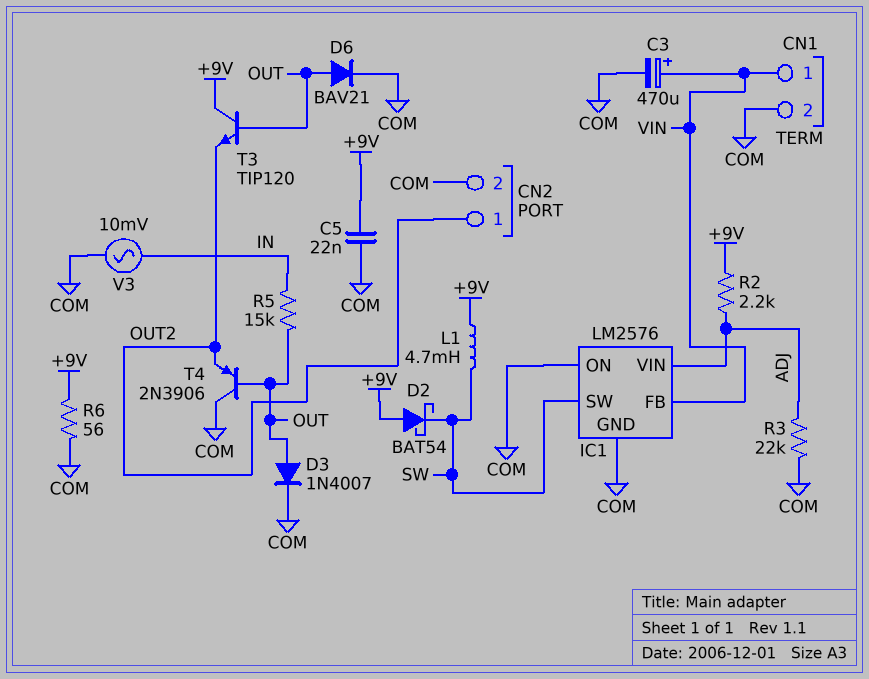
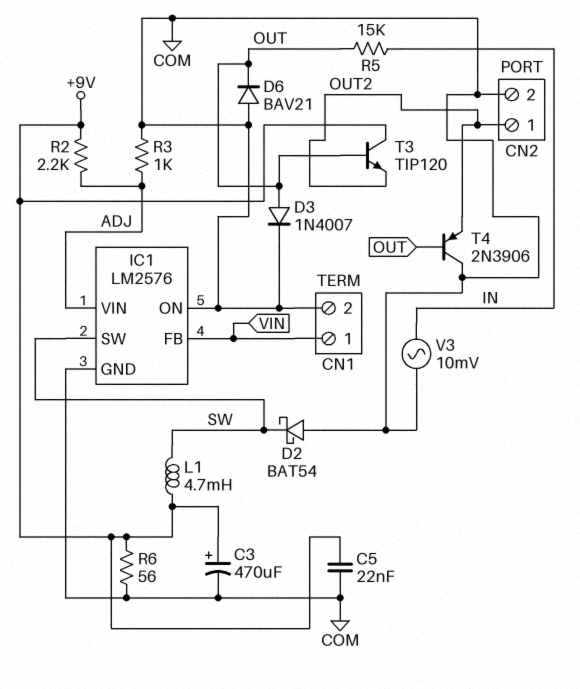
C3: 470uF (plus VIN, minus COM) -> 470uF (plus +9V, minus COM)
D2: schottky BAT54 (A +9V, K SW) -> schottky BAT54 (A COM, K SW)
D6: diode BAV21 (A OUT, K COM) -> diode BAV21 (A COM, K OUT)
R3: 22k (ADJ, COM) -> 1k (ADJ, COM)

